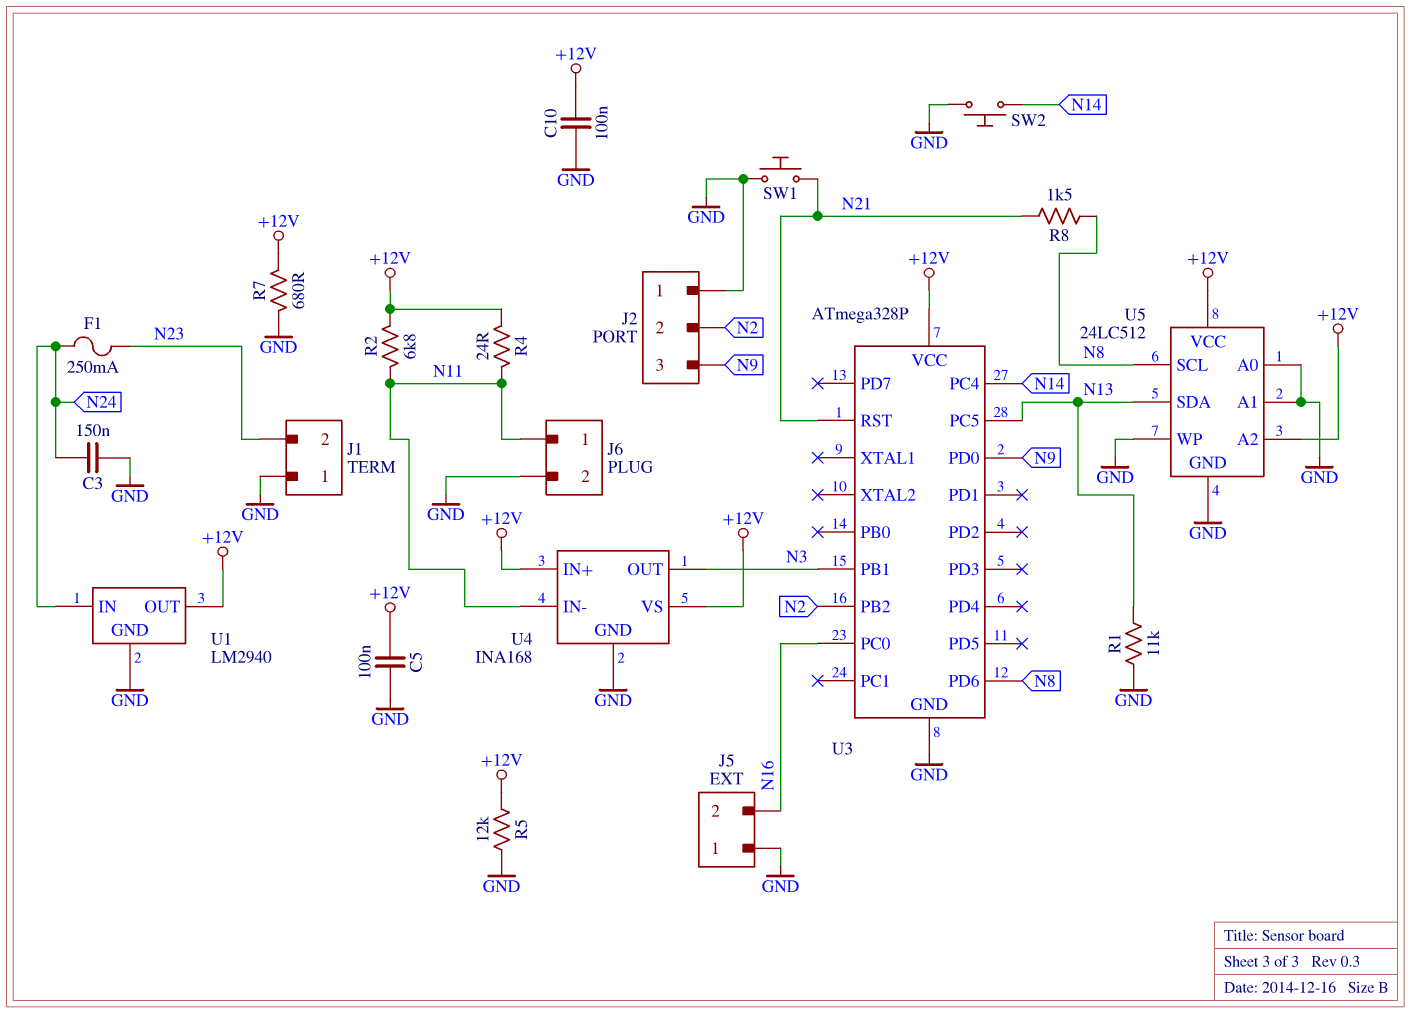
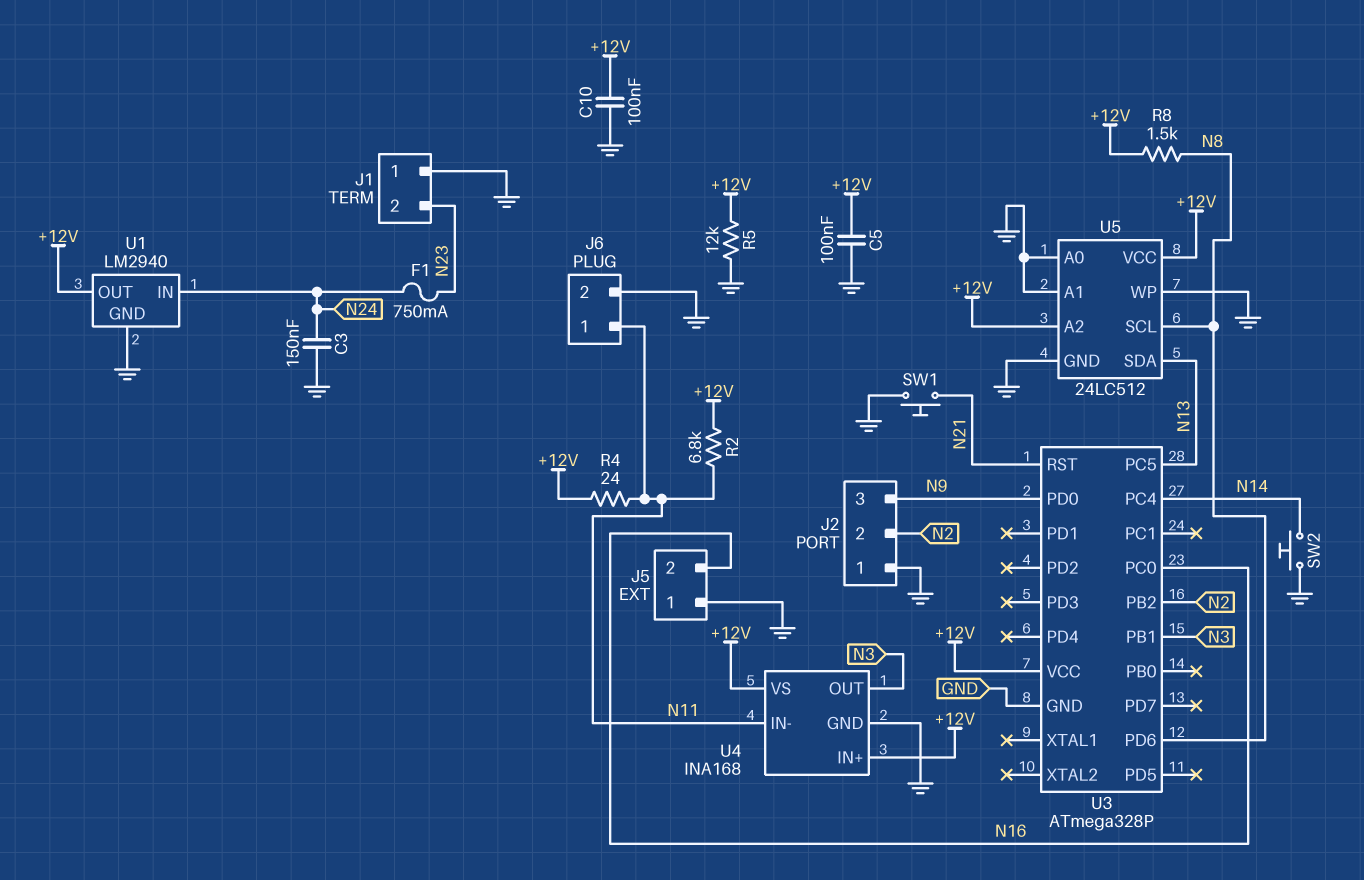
F1: 250mA (N23, N24) -> 750mA (N23, N24)
R1: 11k (GND, N13) -> none
R7: 680 (+12V, GND) -> none
R8: 1.5k (N8, N21) -> 1.5k (+12V, N8)

